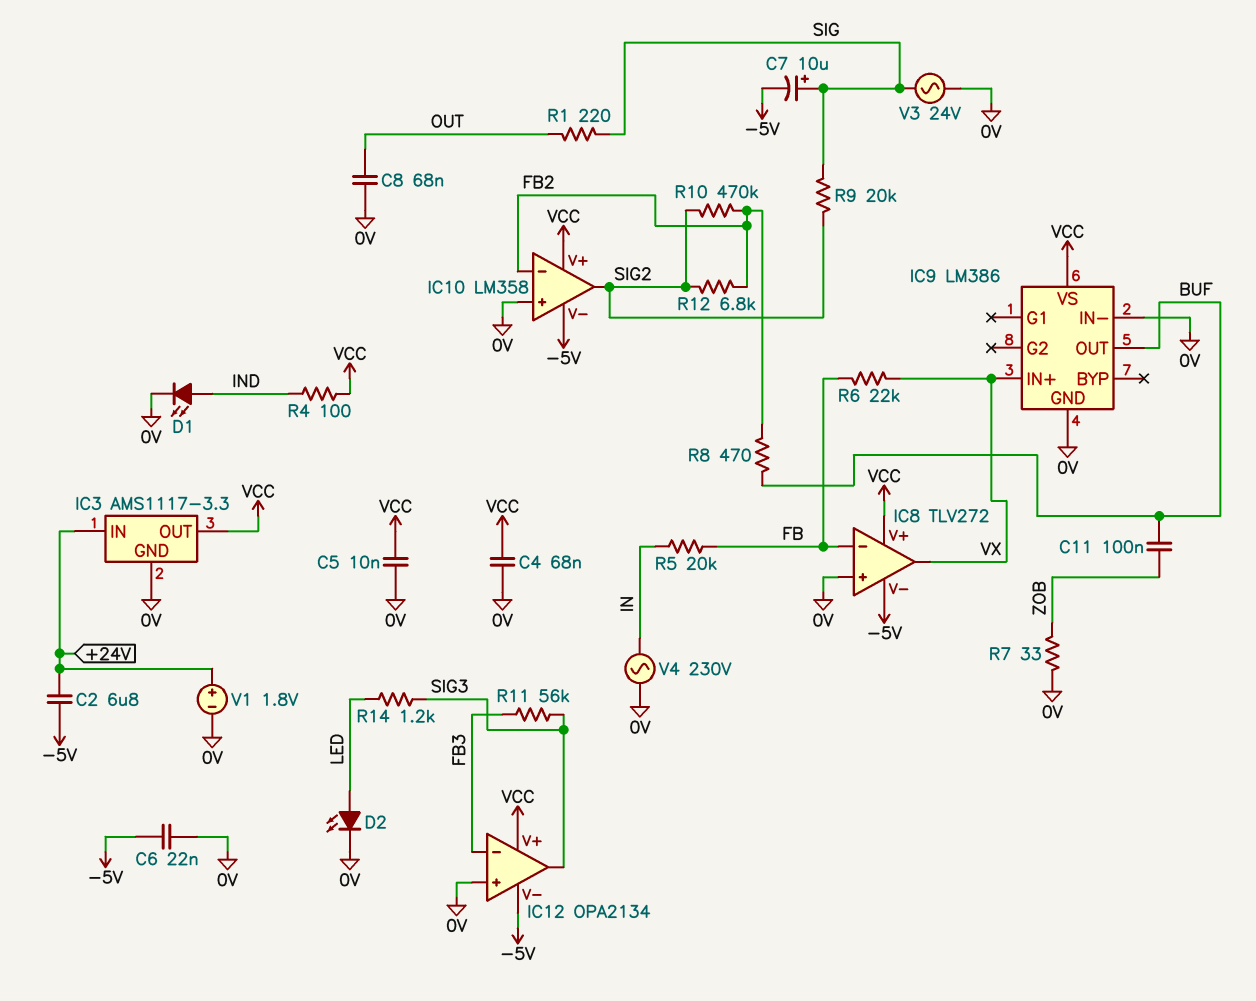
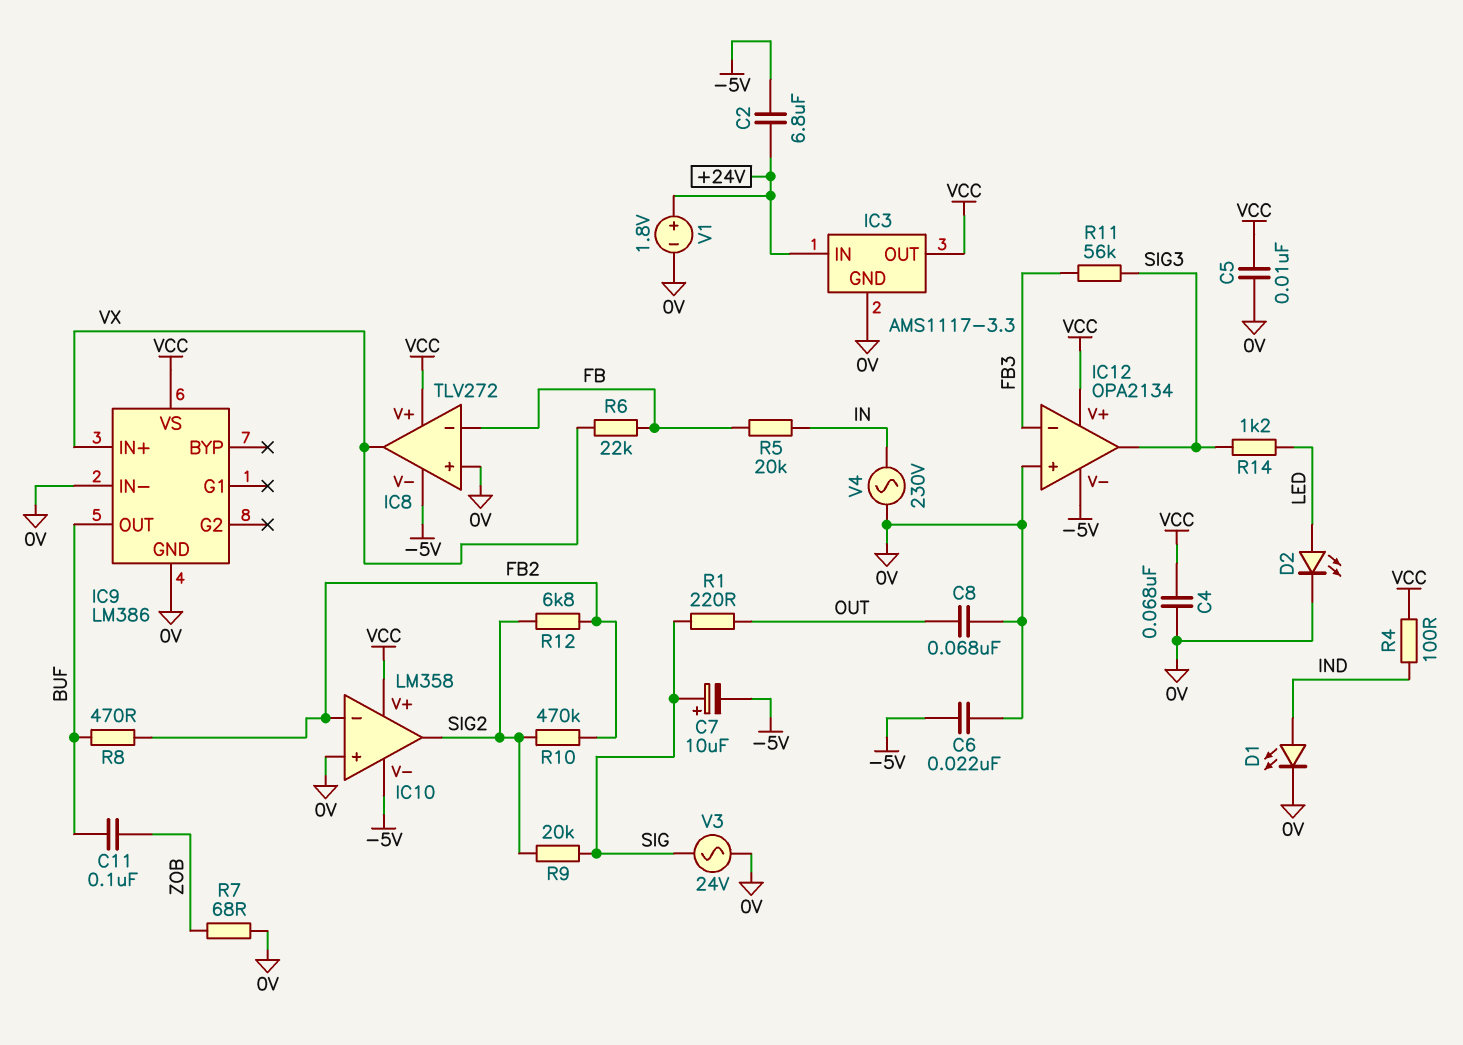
R7: 33 (0V, ZOB) -> 68 (0V, ZOB)

